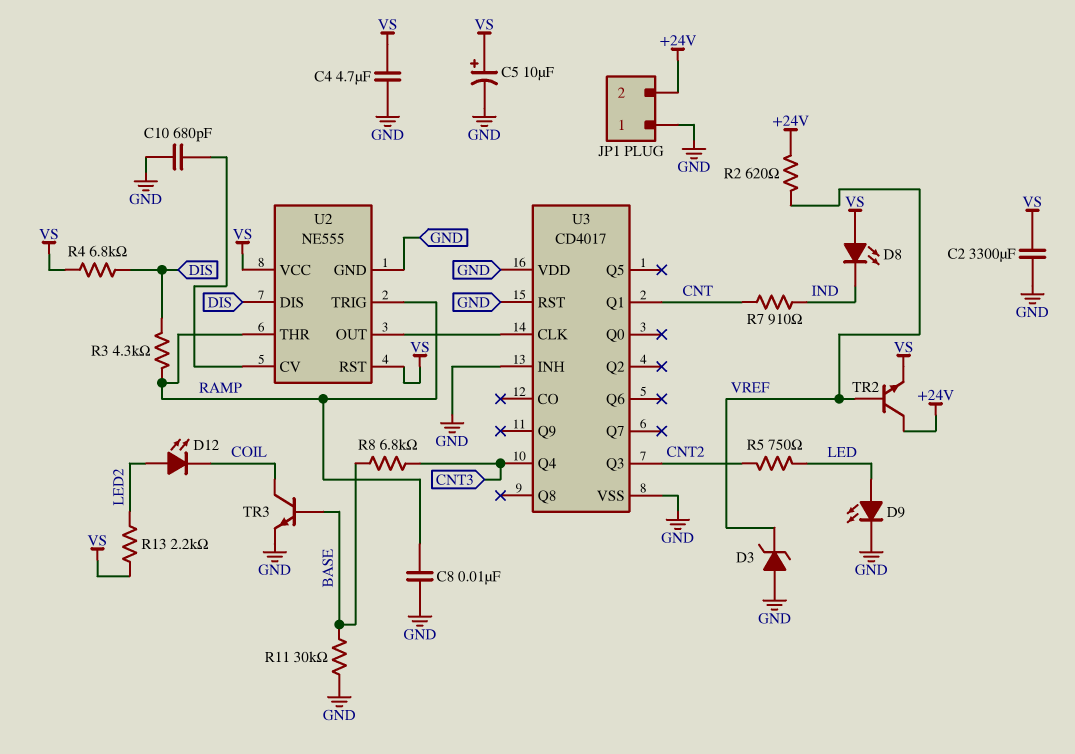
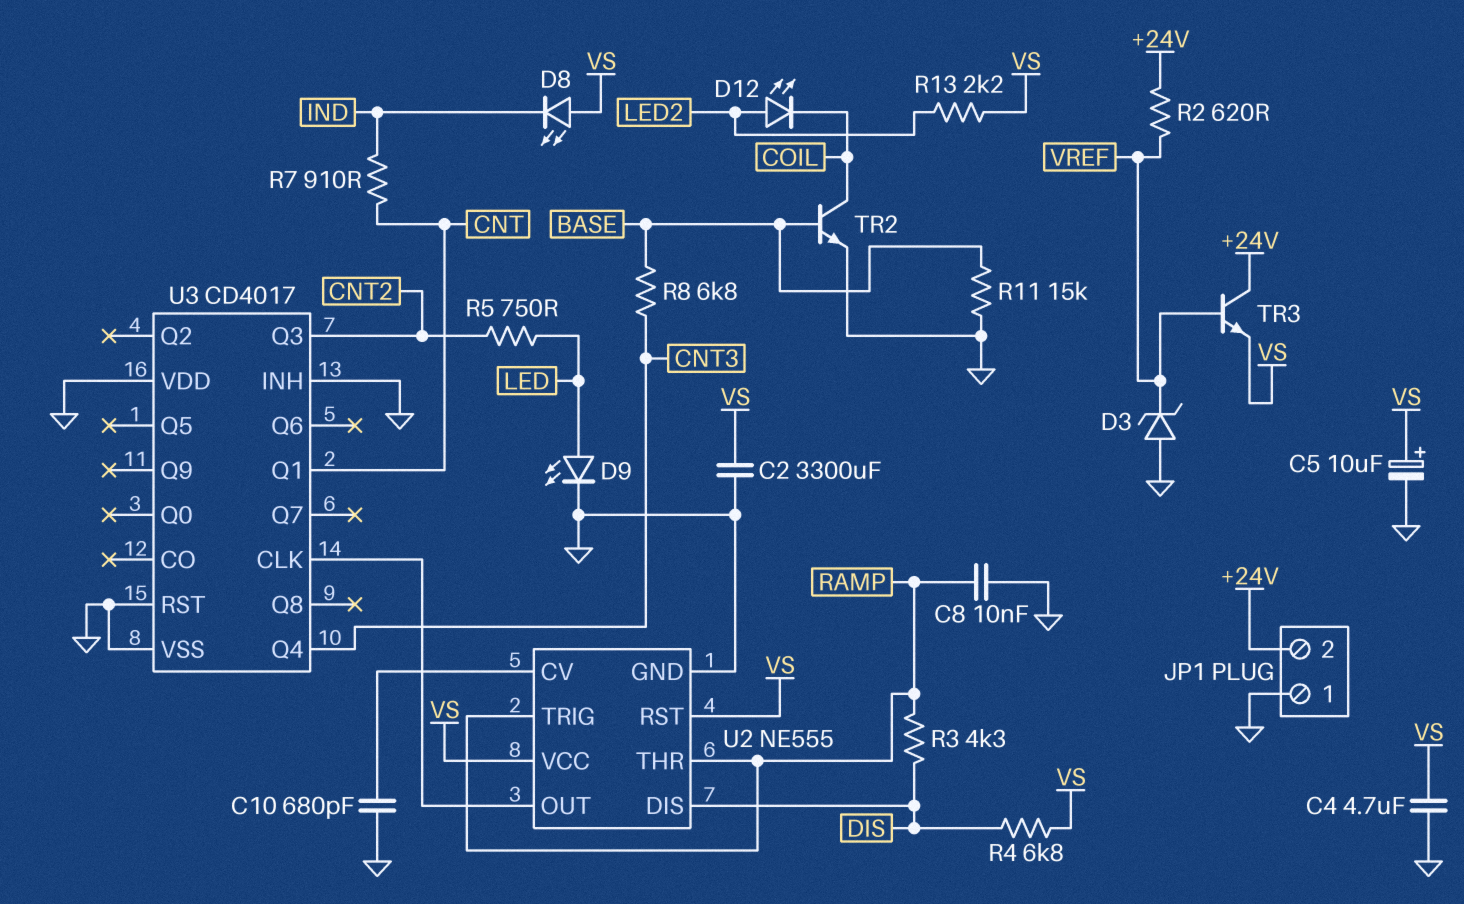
R11: 30k (BASE, GND) -> 15k (BASE, GND)
TR2: NPN (B VREF, C +24V, E VS) -> NPN (B BASE, C COIL, E GND)
TR3: NPN (B BASE, C COIL, E GND) -> NPN (B VREF, C +24V, E VS)

